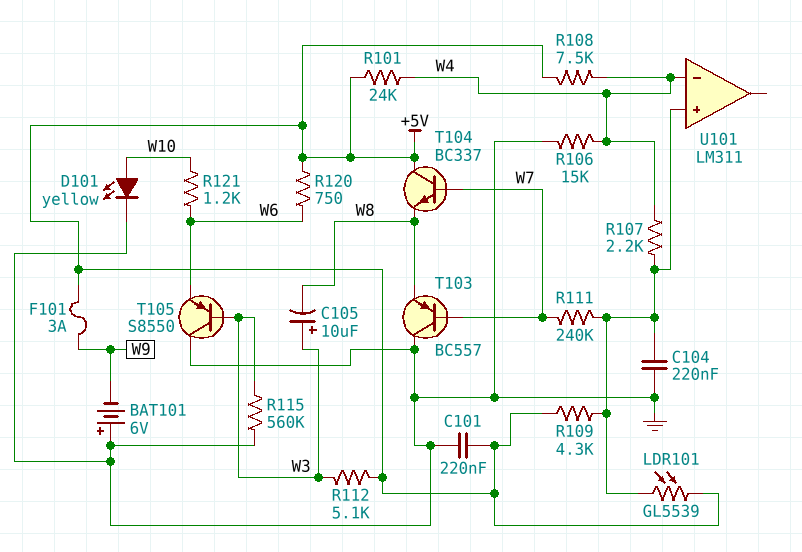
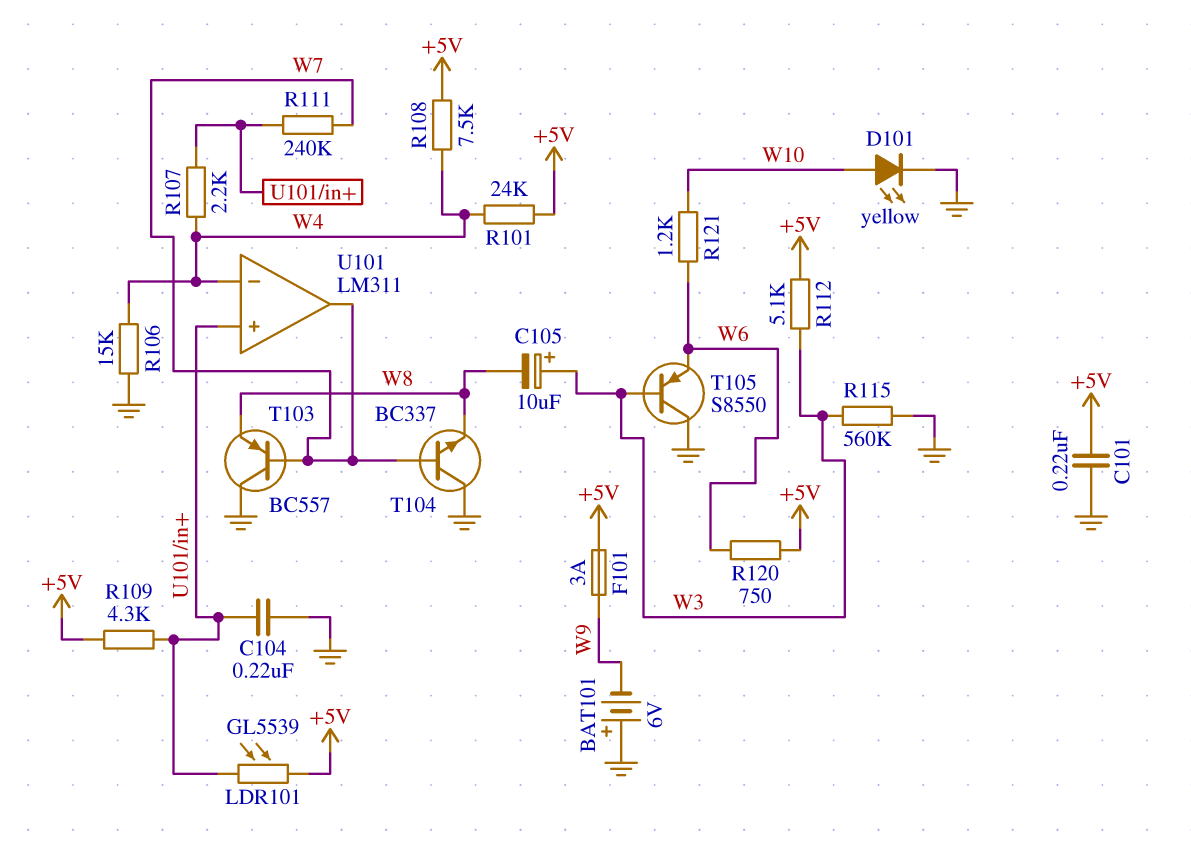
T104: NPN BC337 (B W7, C +5V, E W8) -> NPN BC337 (B W7, C GND, E W8)
U101 pin out: none -> W7

